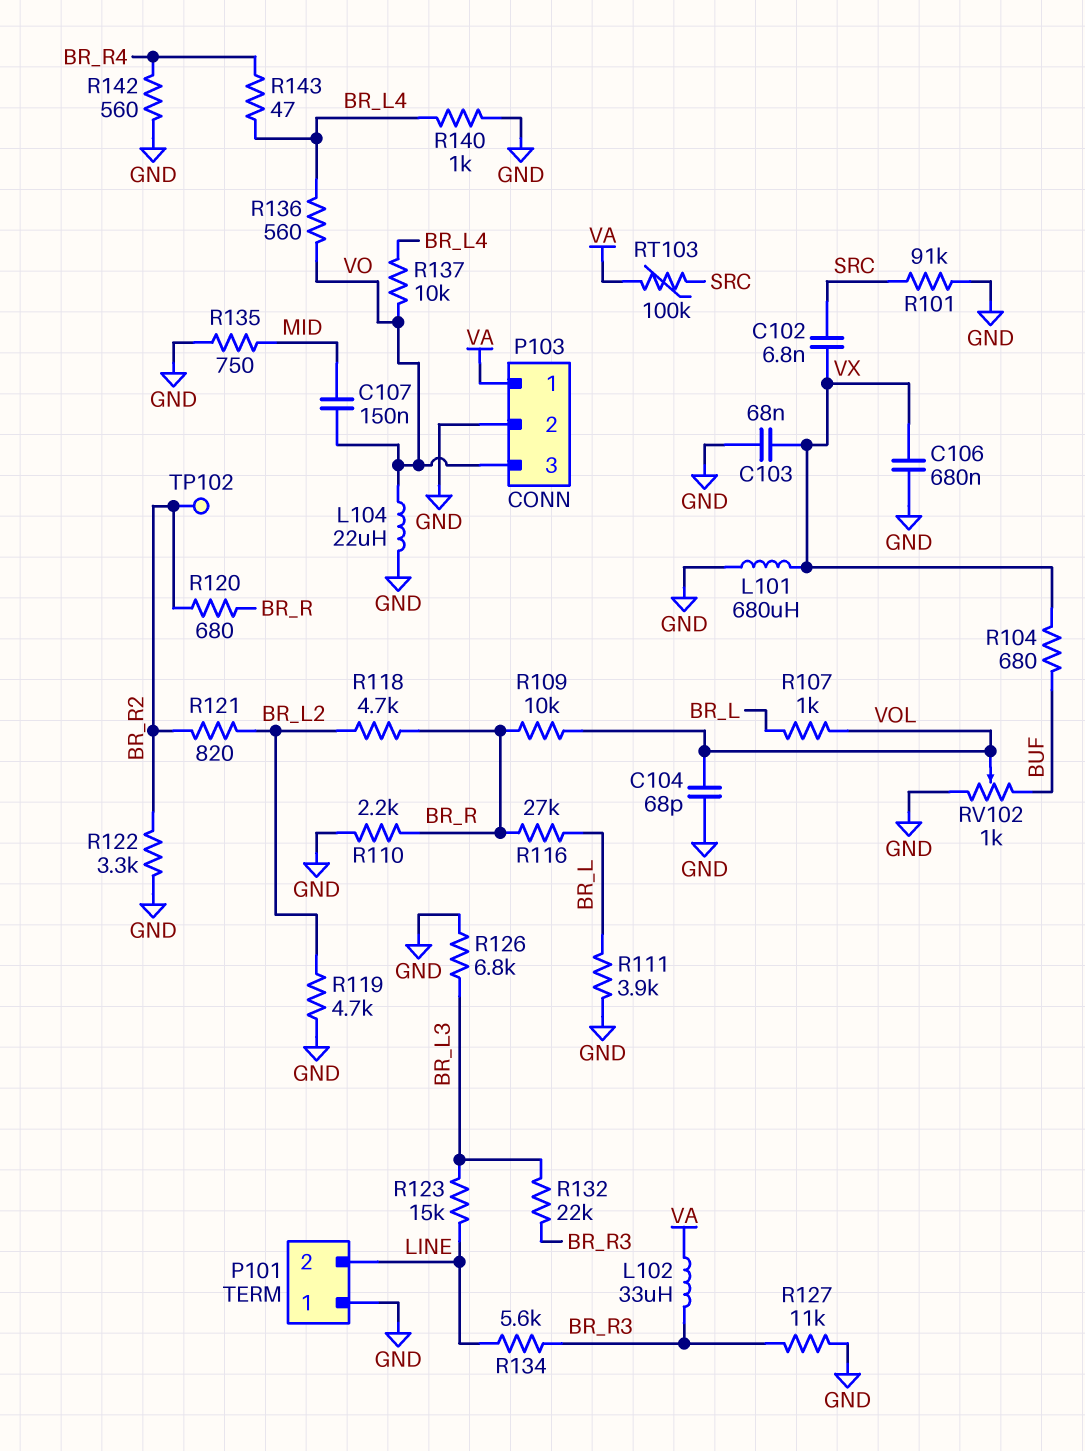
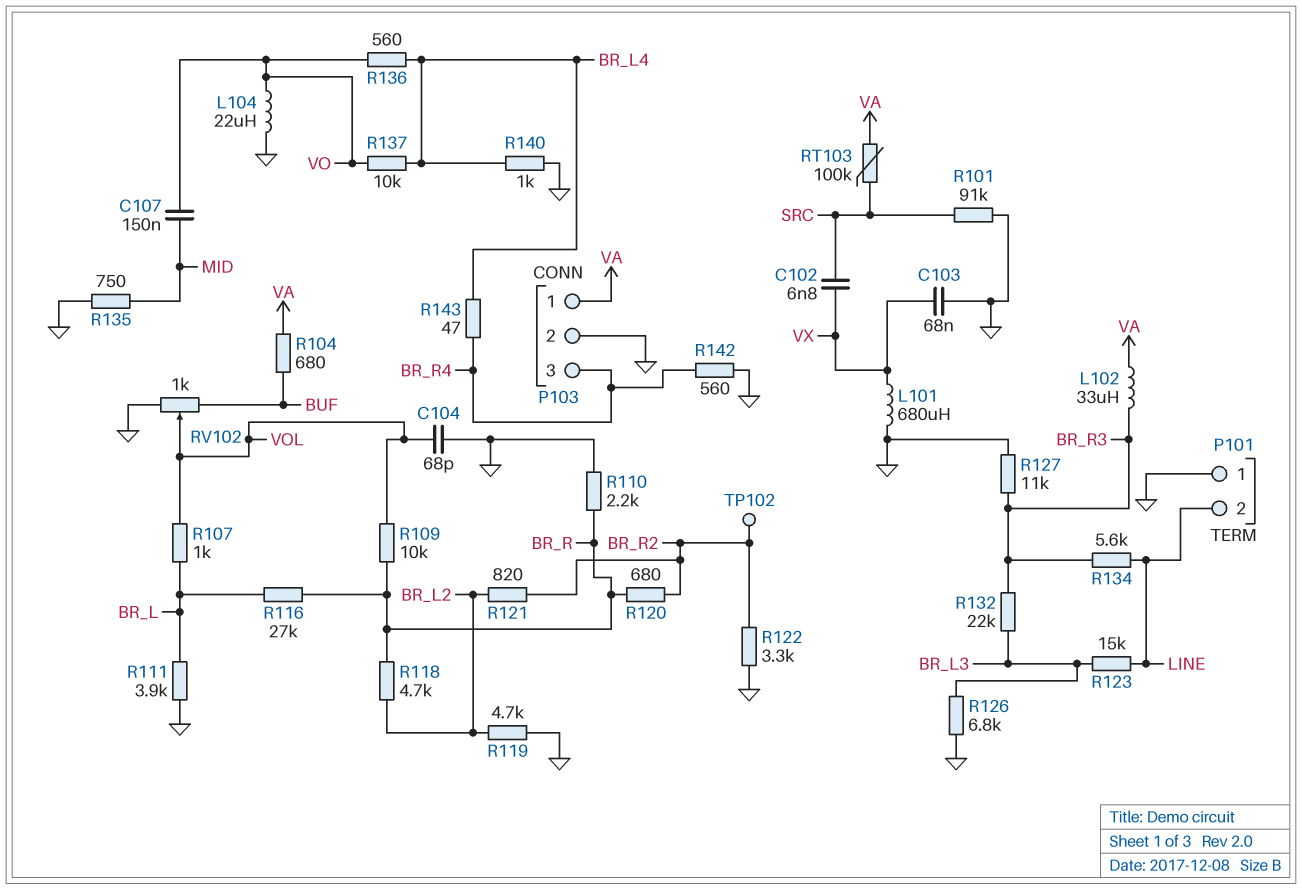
C106: 680nF (GND, VX) -> none
P103 pin 3: VO -> BR_R4
R104: 680 (BUF, VX) -> 680 (BUF, VA)

